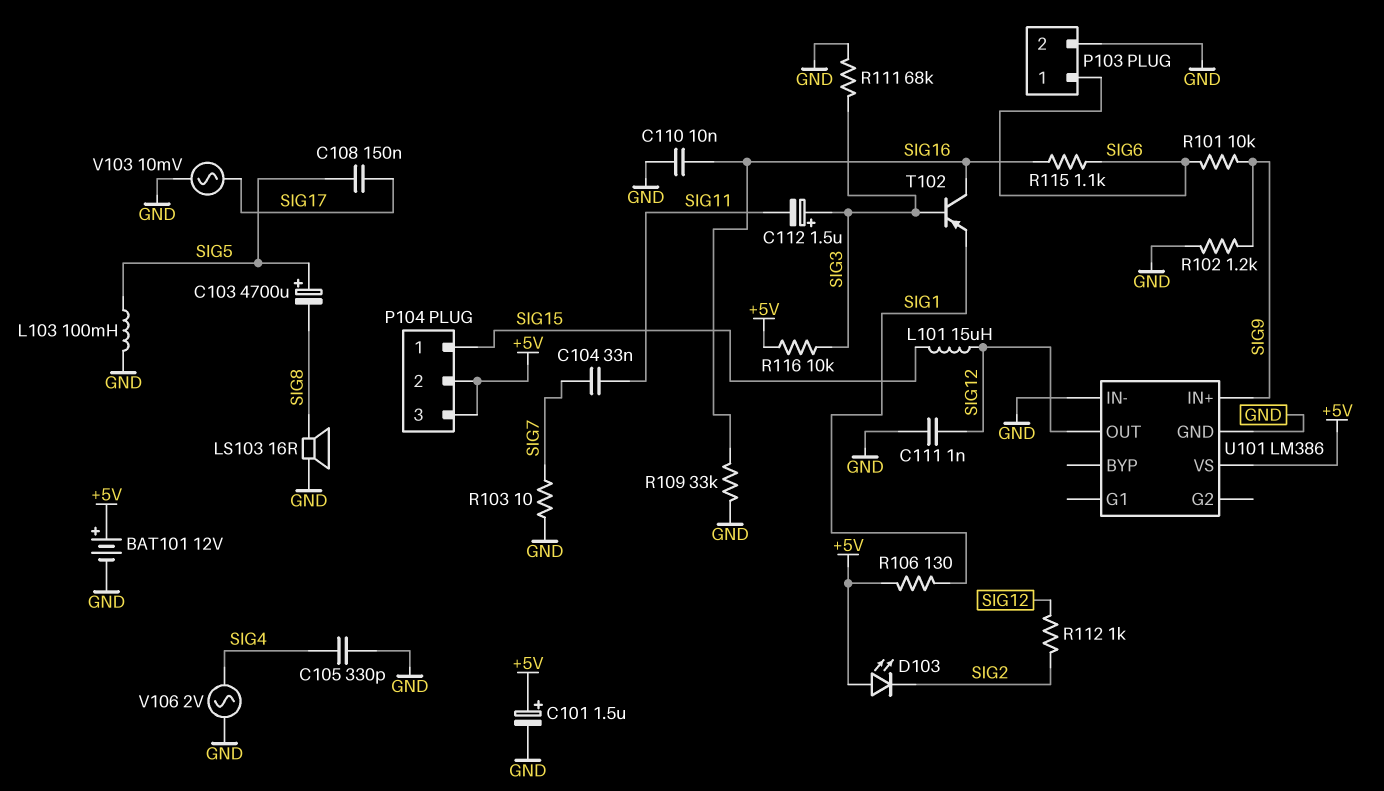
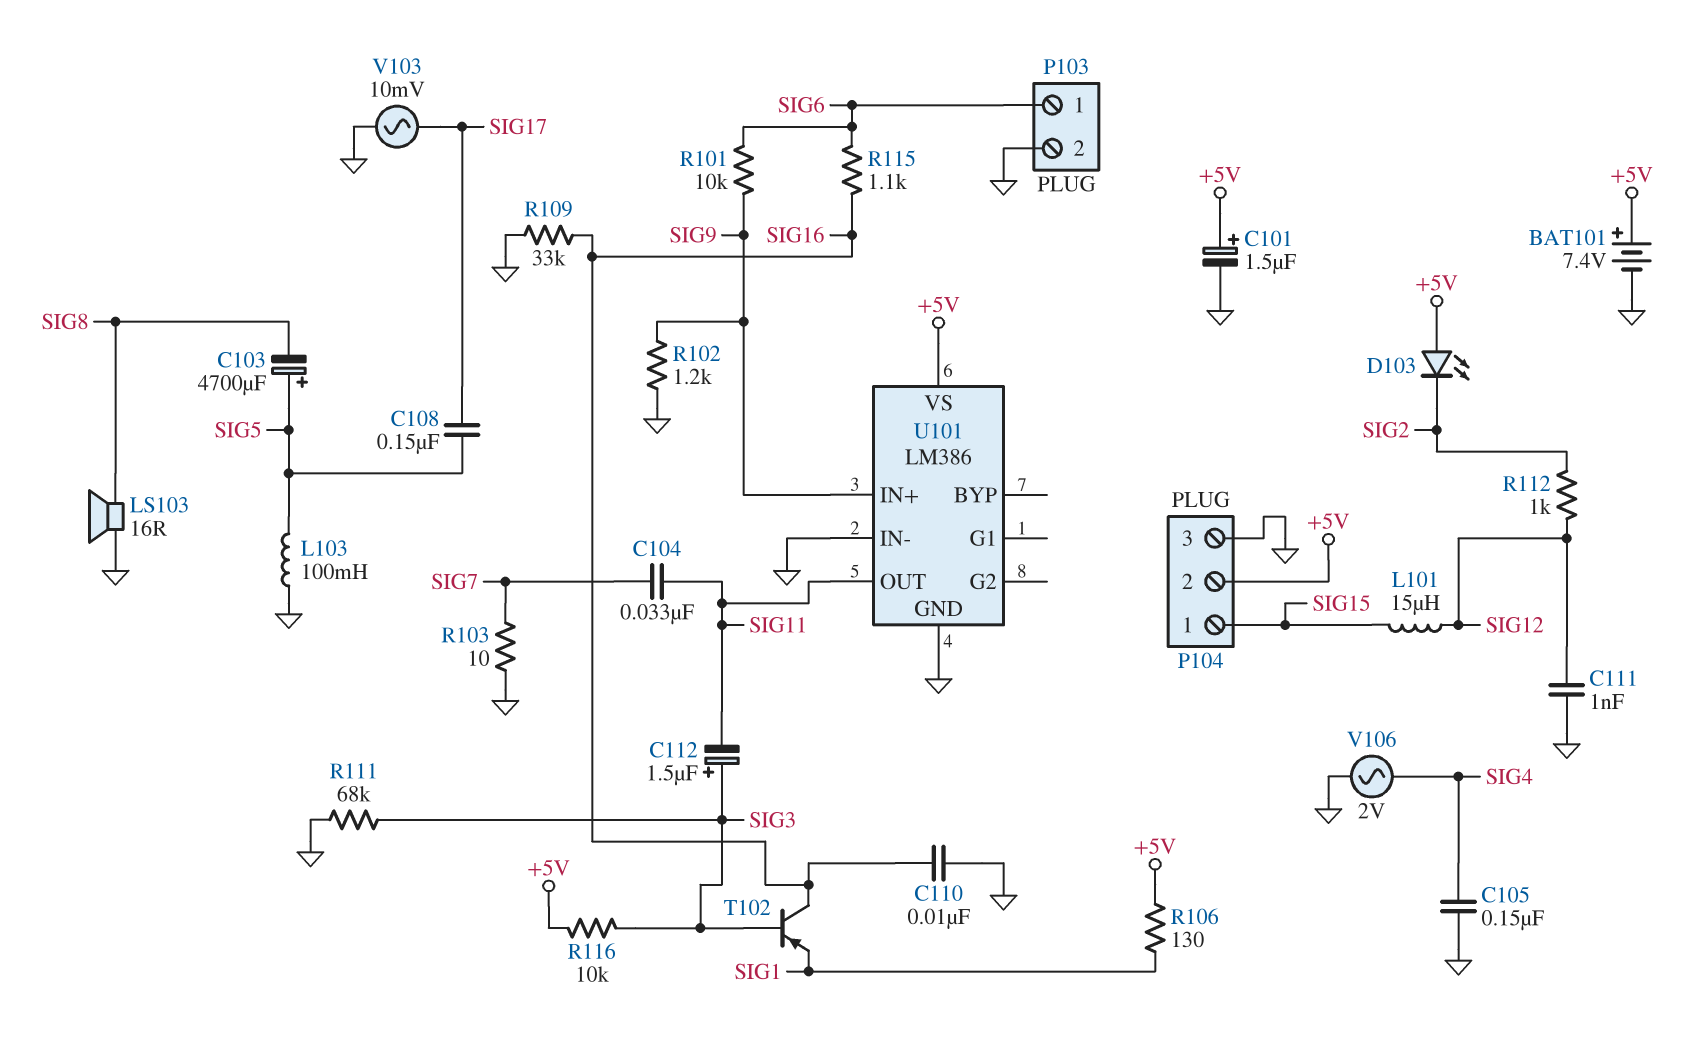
BAT101: 12V (plus +5V, minus GND) -> 7.4V (plus +5V, minus GND)
C105: 330pF (GND, SIG4) -> 150nF (GND, SIG4)
P104 pin 3: +5V -> GND
U101 pin OUT: SIG12 -> SIG11

